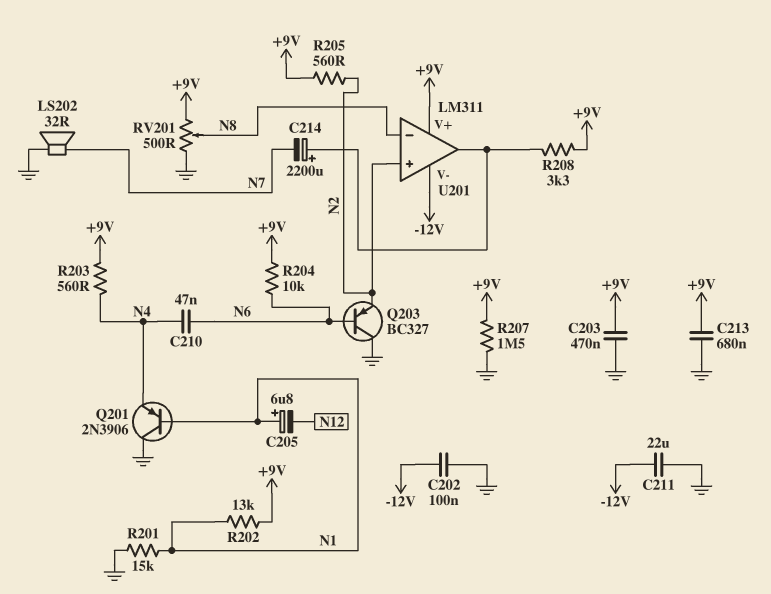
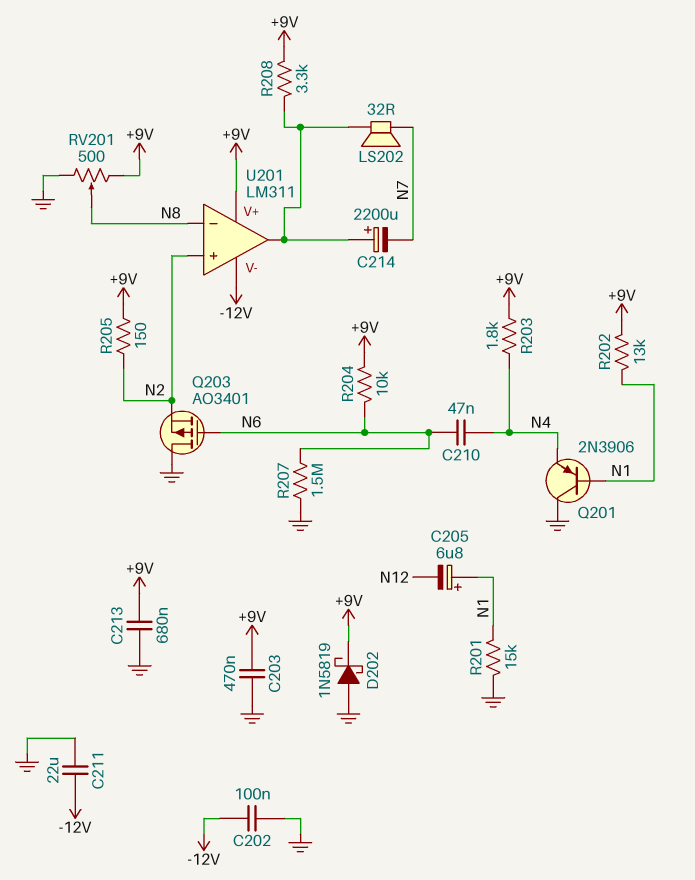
D202: none -> schottky 1N5819 (A GND, K +9V)
LS202: speaker 32R (GND, N7) -> speaker 32R (N7, U201/out)
Q203: PNP BC327 (B N6, C GND, E N2) -> PMOS AO3401 (G N6, D GND, S N2)
R203: 560 (+9V, N4) -> 1.8k (+9V, N4)
R205: 560 (+9V, N2) -> 150 (+9V, N2)
R207: 1.5M (+9V, GND) -> 1.5M (GND, N6)

